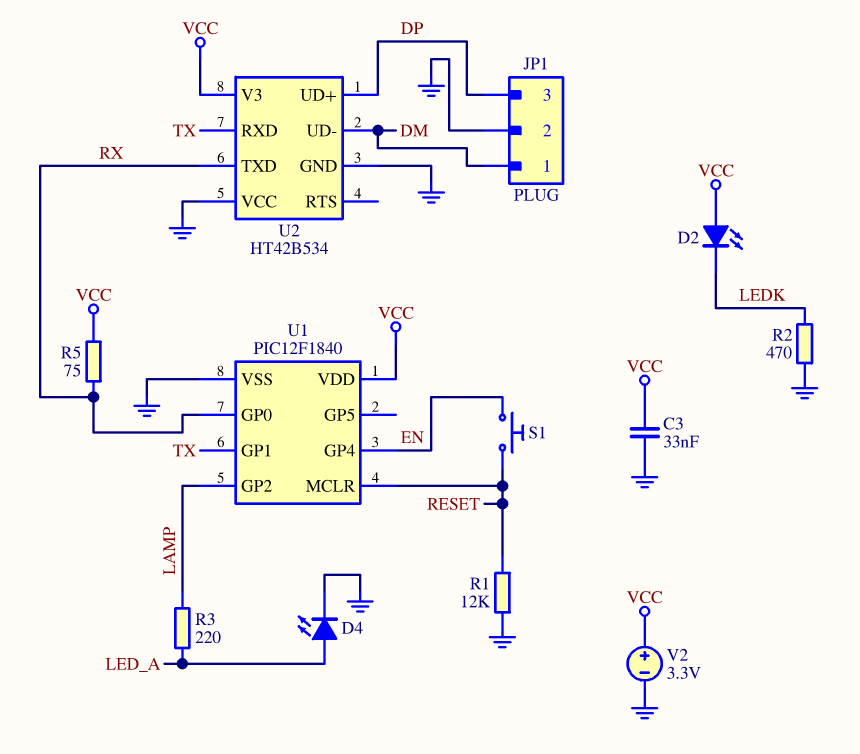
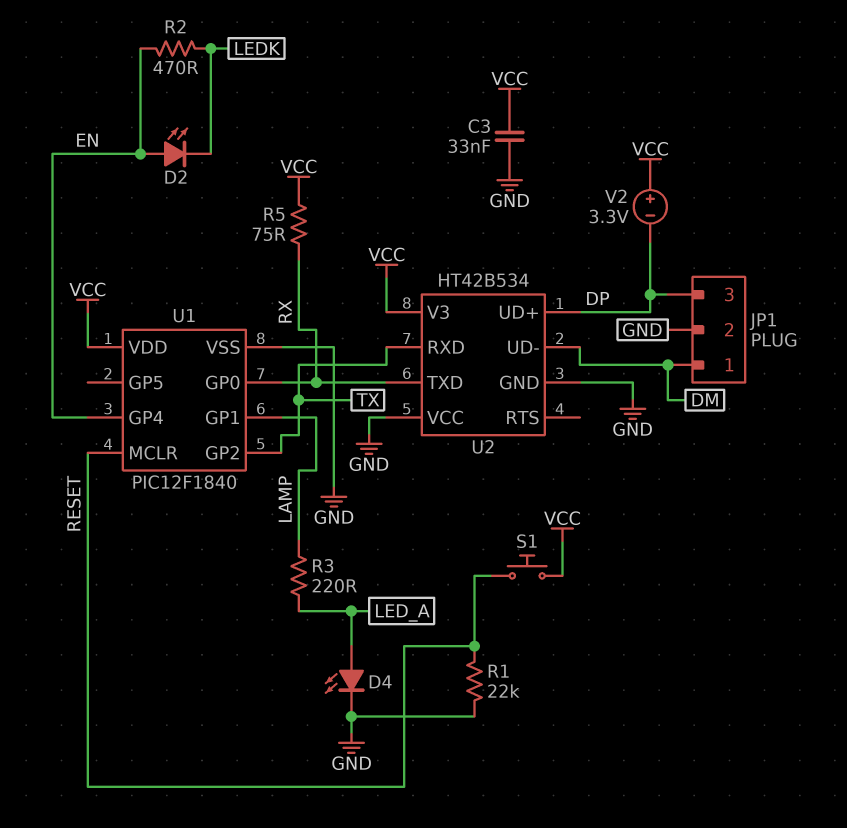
D2: LED (A VCC, K LEDK) -> LED (A EN, K LEDK)
R1: 12k (GND, RESET) -> 22k (GND, RESET)
R2: 470 (GND, LEDK) -> 470 (EN, LEDK)
S1: button (EN, RESET) -> button (RESET, VCC)
U1 pin GP1: TX -> LAMP
U1 pin GP2: LAMP -> TX
V2: 3.3V (plus VCC, minus GND) -> 3.3V (plus VCC, minus DP)

